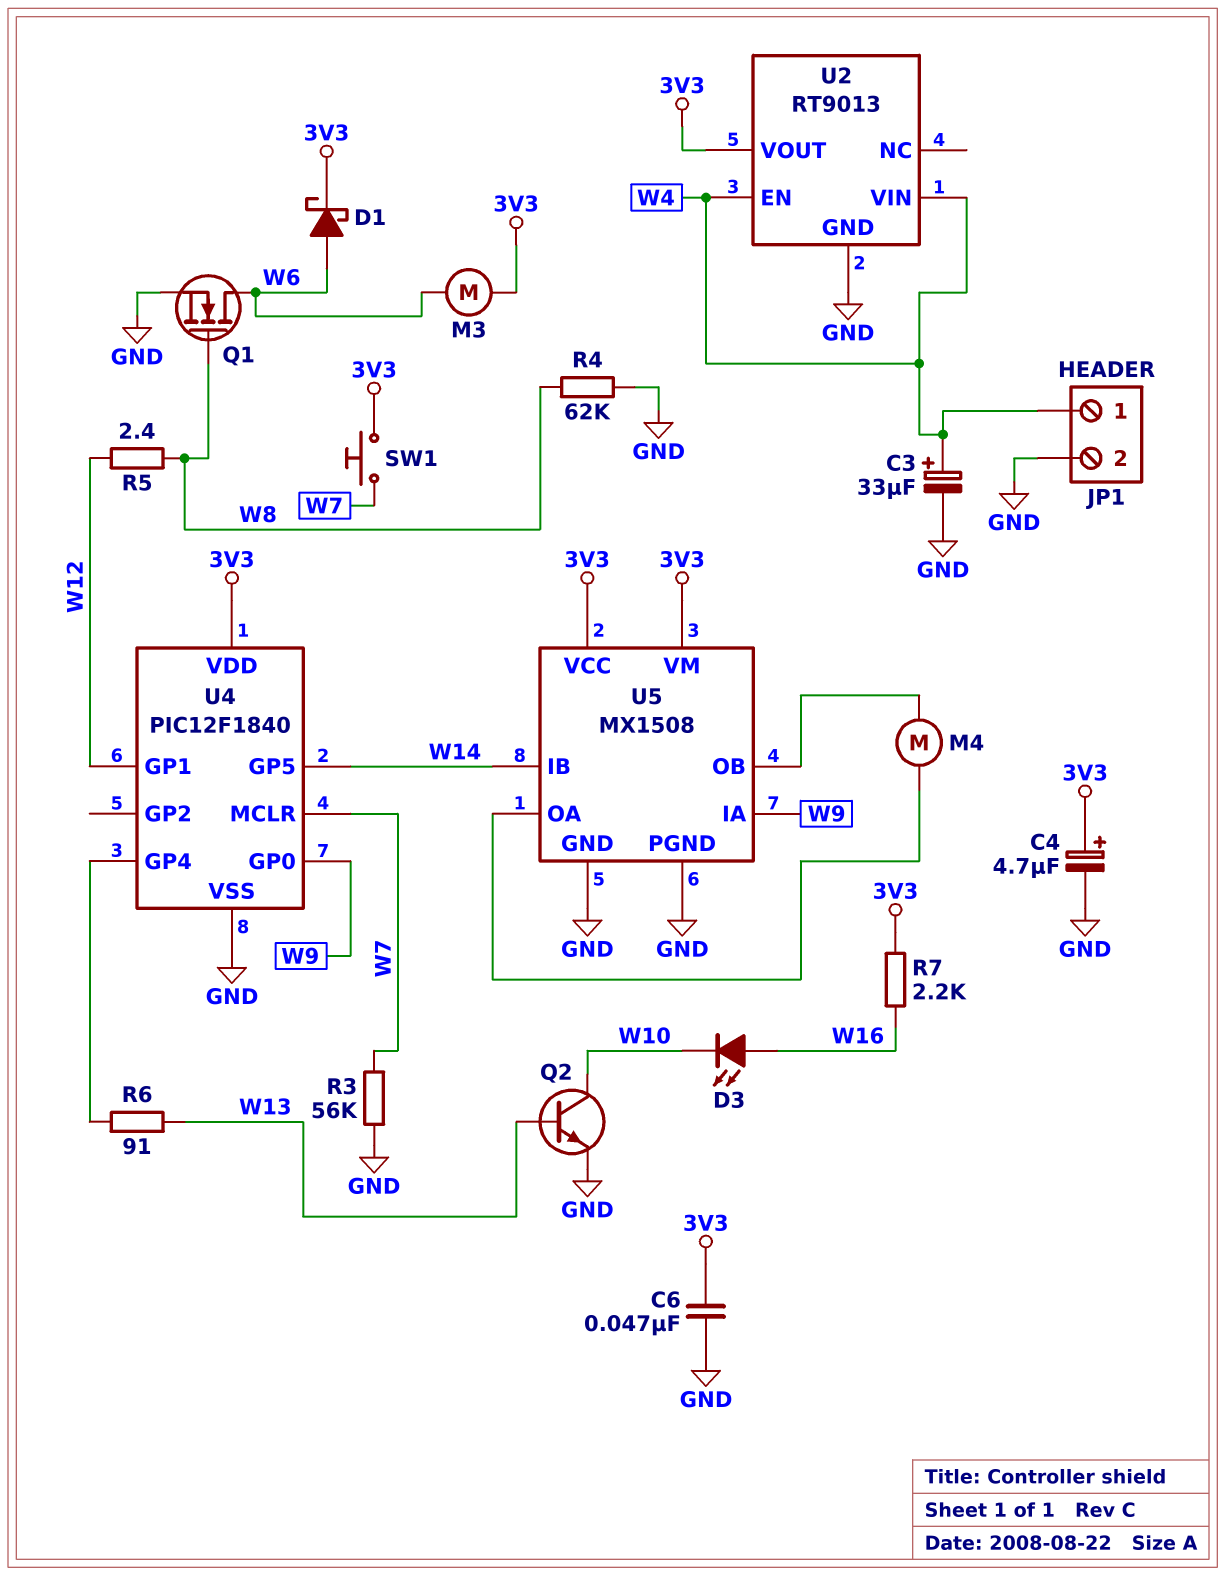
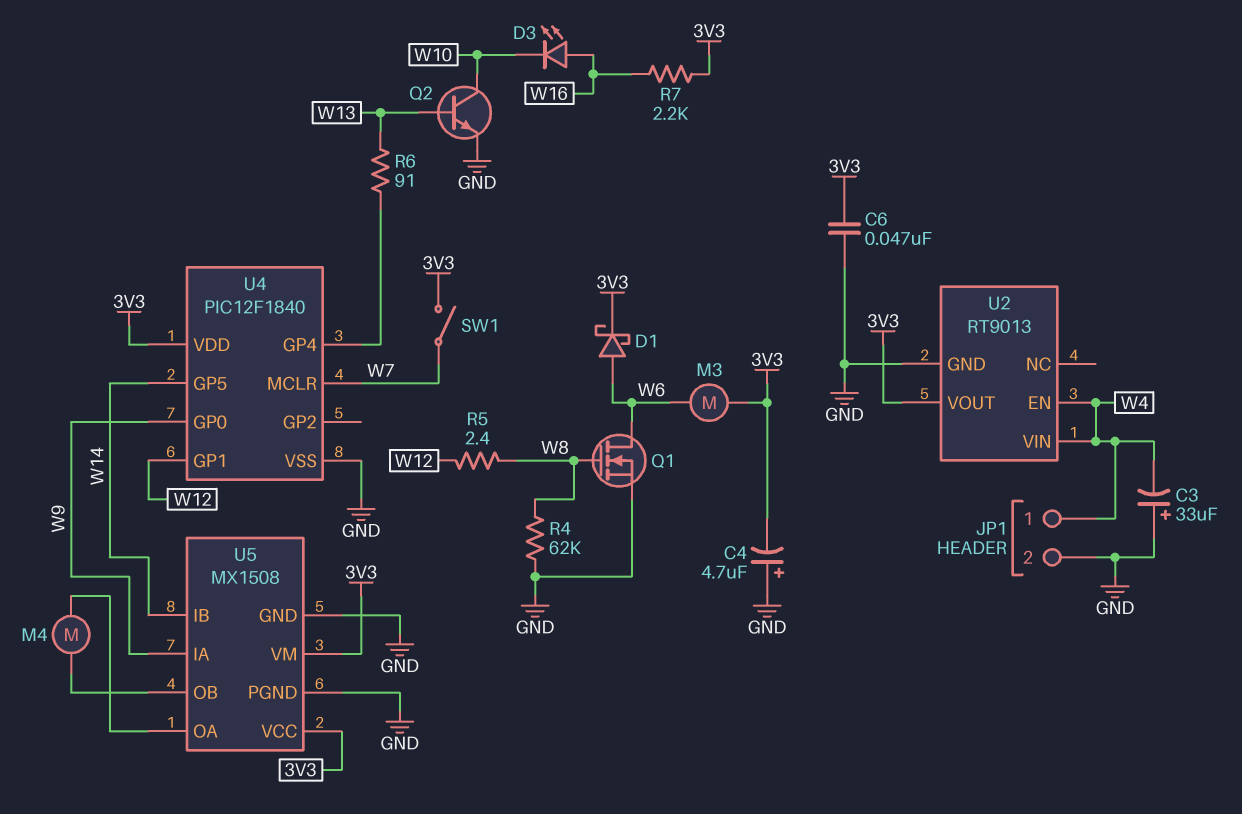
C3: 33uF (plus W4, minus GND) -> 33uF (plus GND, minus W4)
C4: 4.7uF (plus 3V3, minus GND) -> 4.7uF (plus GND, minus 3V3)
R3: 56k (GND, W7) -> none
SW1: button (3V3, W7) -> switch (3V3, W7)

